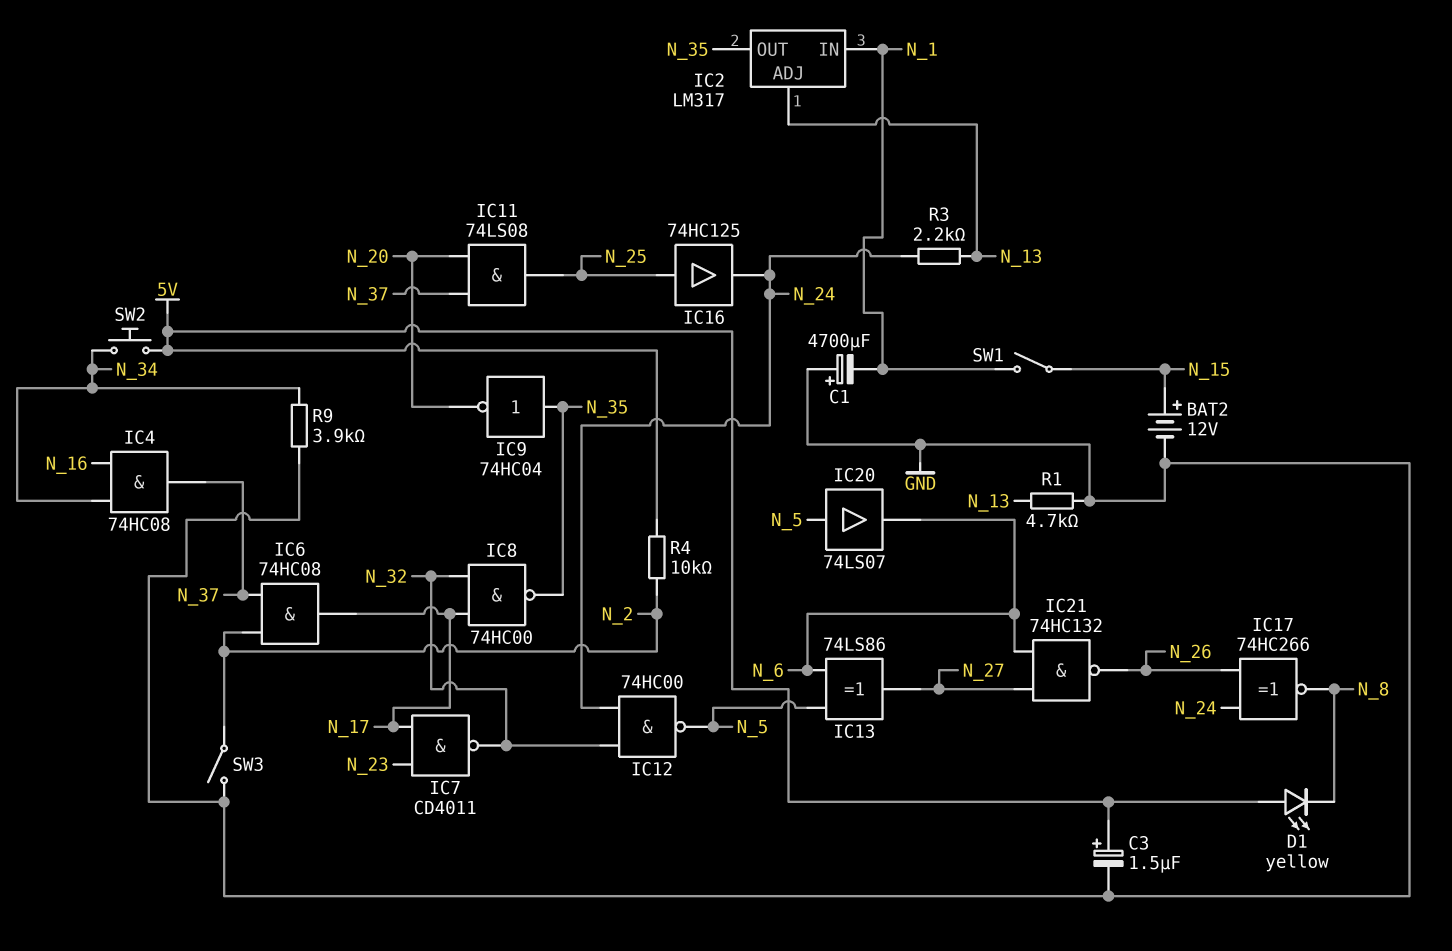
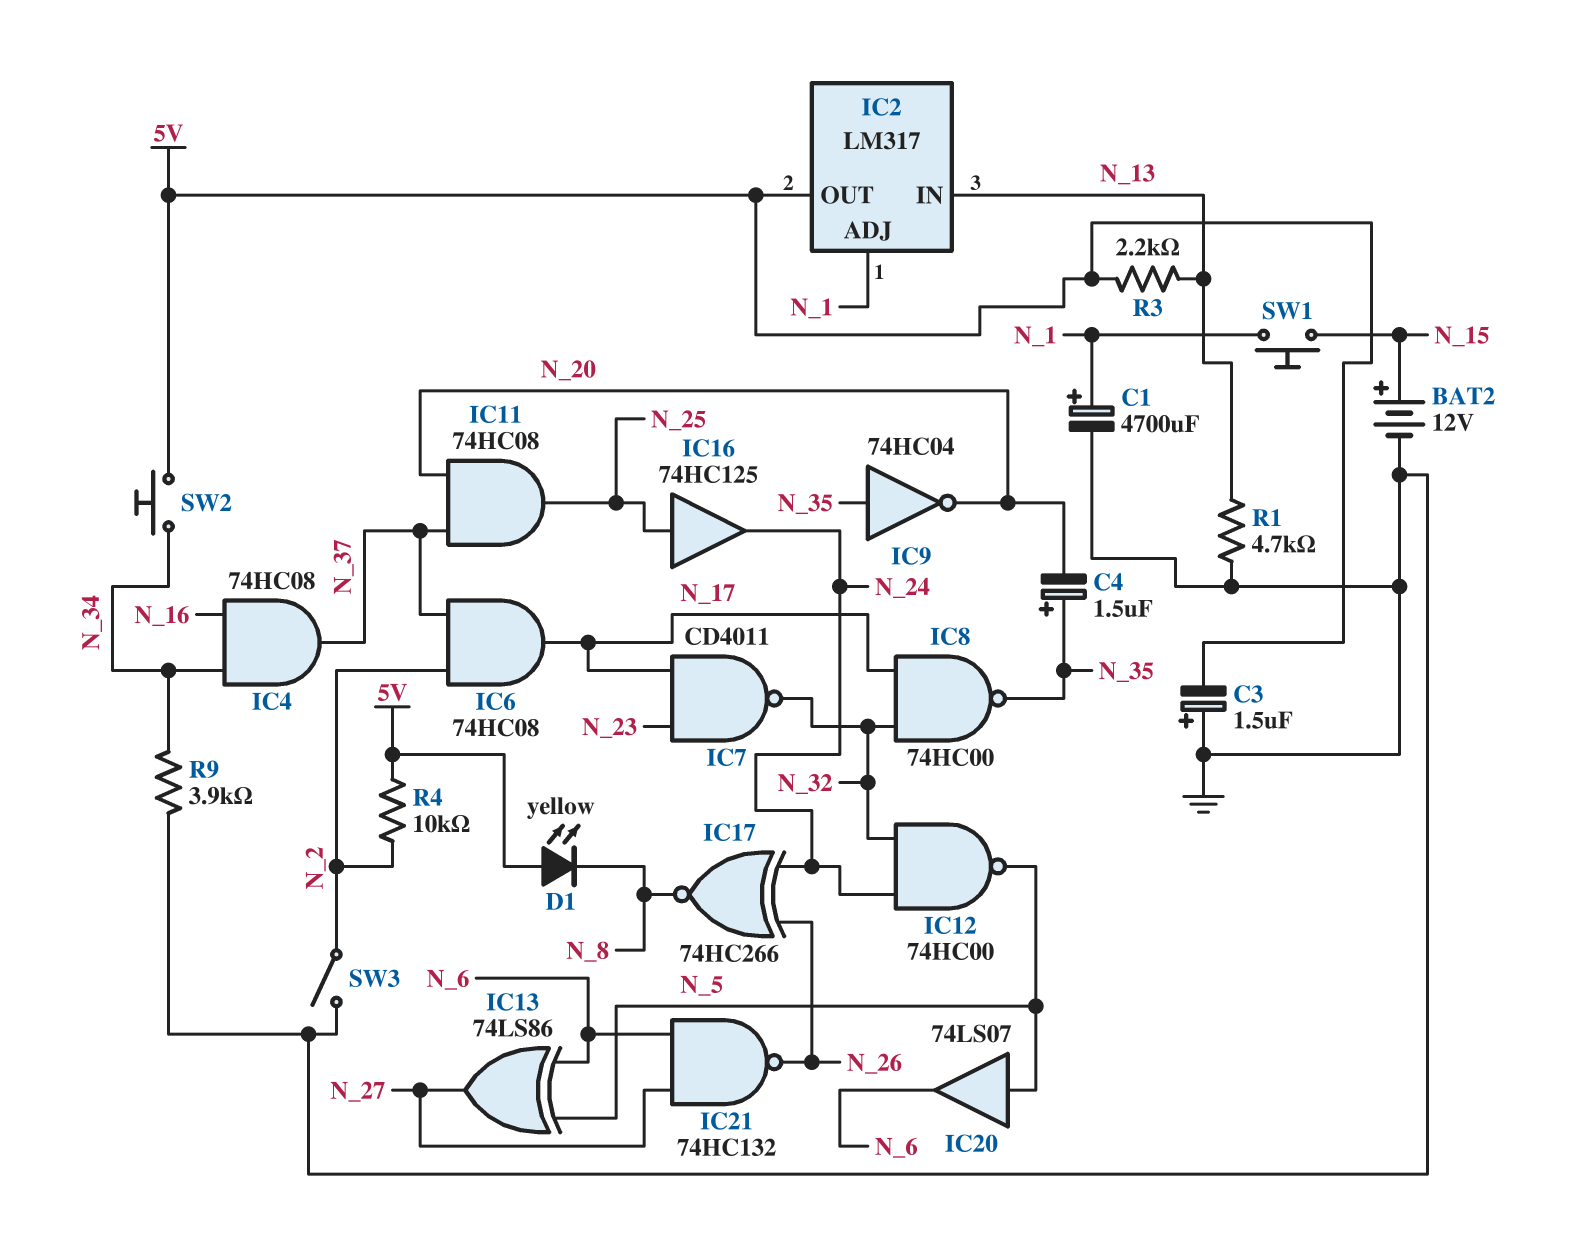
C1: 4700uF (plus GND, minus N_1) -> 4700uF (plus N_1, minus GND)
C3: 1.5uF (plus 5V, minus GND) -> 1.5uF (plus GND, minus 5V)
C4: none -> 1.5uF (plus N_35, minus N_20)
IC2 pin ADJ: N_13 -> N_1
IC2 pin IN: N_1 -> N_13
IC2 pin OUT: N_35 -> 5V
IC11: AND 74LS08 (in N_20, in N_37, out N_25) -> AND 74HC08 (in N_20, in N_37, out N_25)
R3: 2.2k (N_13, N_24) -> 2.2k (5V, N_13)
SW1: switch (N_1, N_15) -> button (N_1, N_15)

